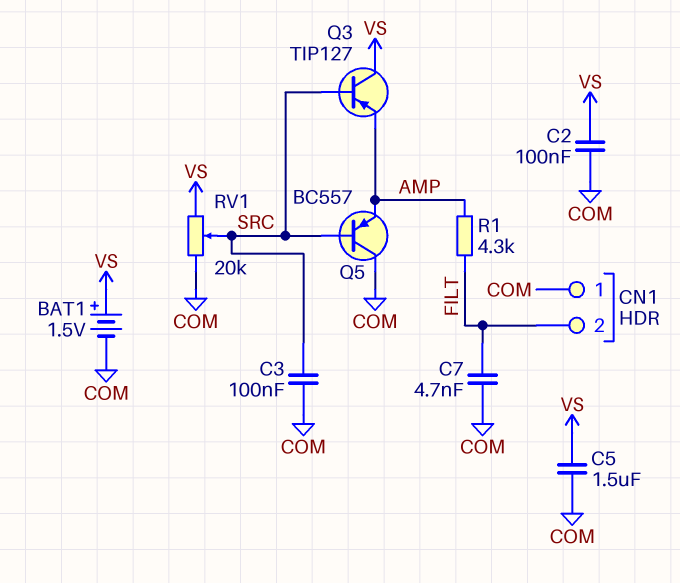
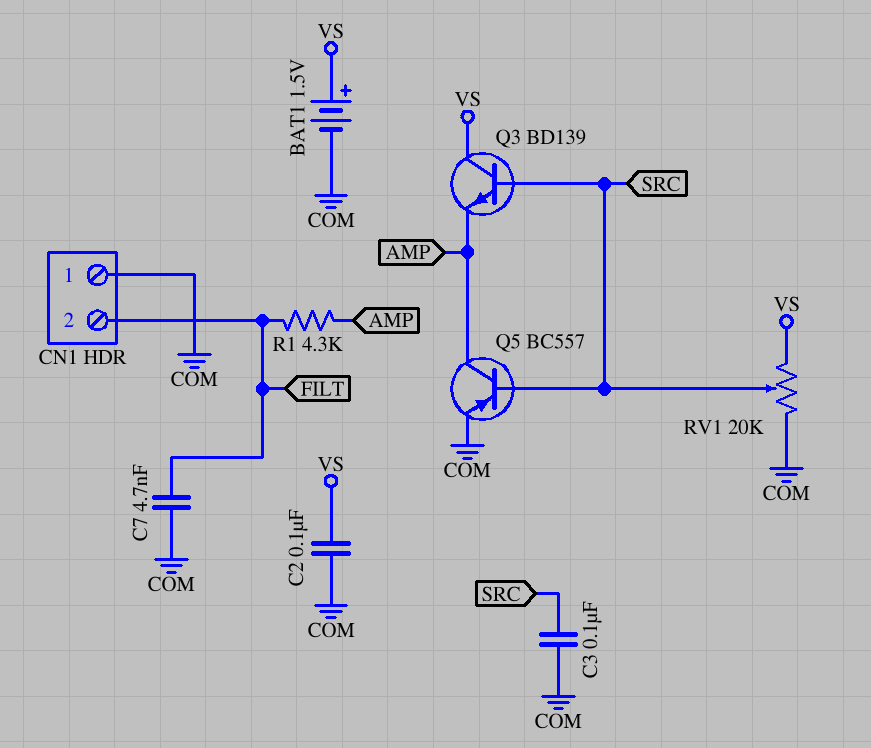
C5: 1.5uF (COM, VS) -> none
Q3: PNP TIP127 (B SRC, C VS, E AMP) -> NPN BD139 (B SRC, C VS, E AMP)
Q5: PNP BC557 (B SRC, C COM, E AMP) -> PNP BC557 (B SRC, C AMP, E COM)

